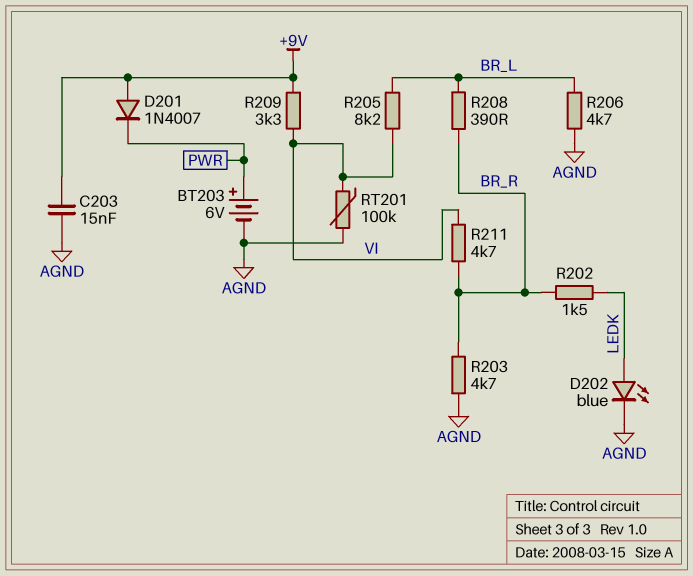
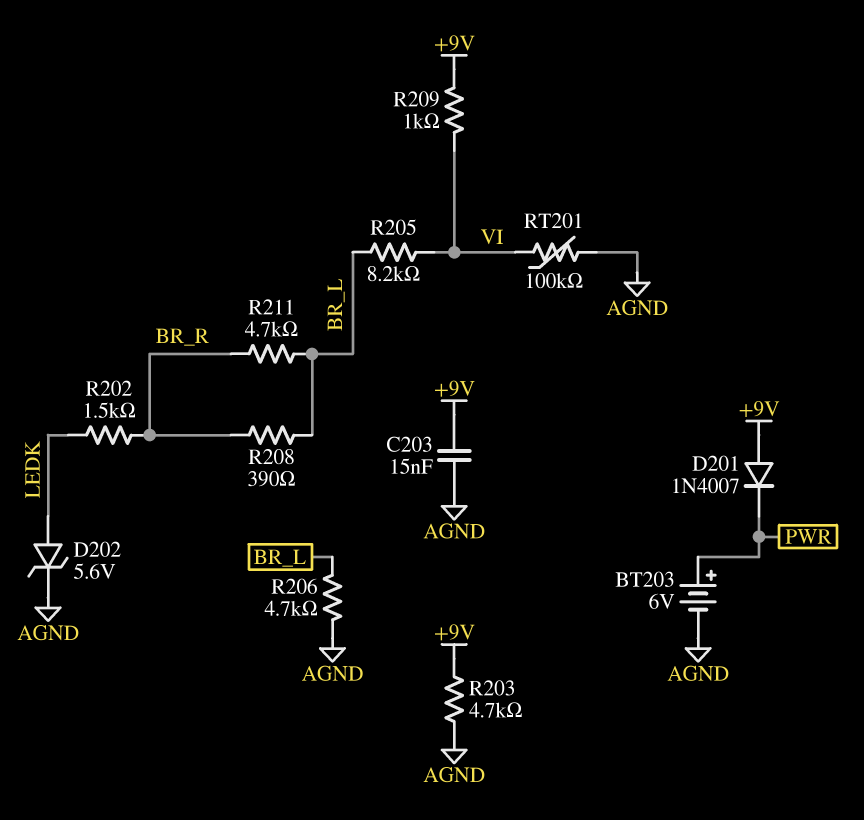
D202: LED blue (A LEDK, K AGND) -> zener 5.6V (A LEDK, K AGND)
R203: 4.7k (AGND, BR_R) -> 4.7k (+9V, AGND)
R209: 3.3k (+9V, VI) -> 1k (+9V, VI)
R211: 4.7k (BR_R, VI) -> 4.7k (BR_L, BR_R)

